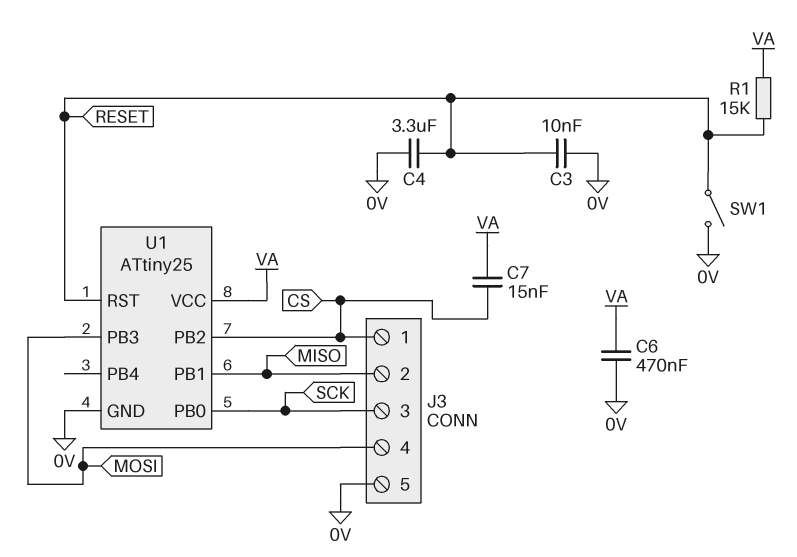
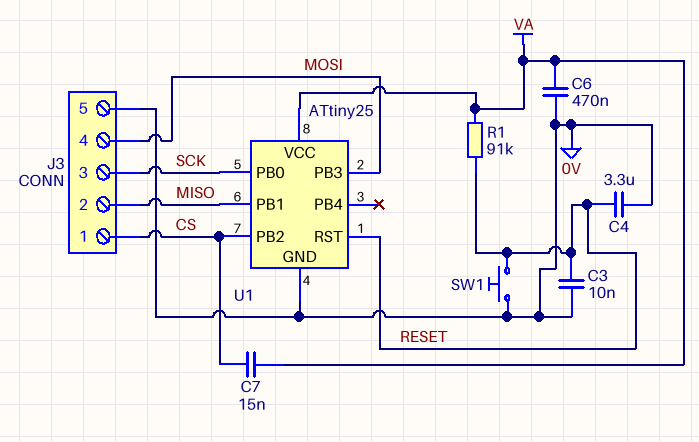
R1: 15k (RESET, VA) -> 91k (RESET, VA)
SW1: switch (0V, RESET) -> button (0V, RESET)

